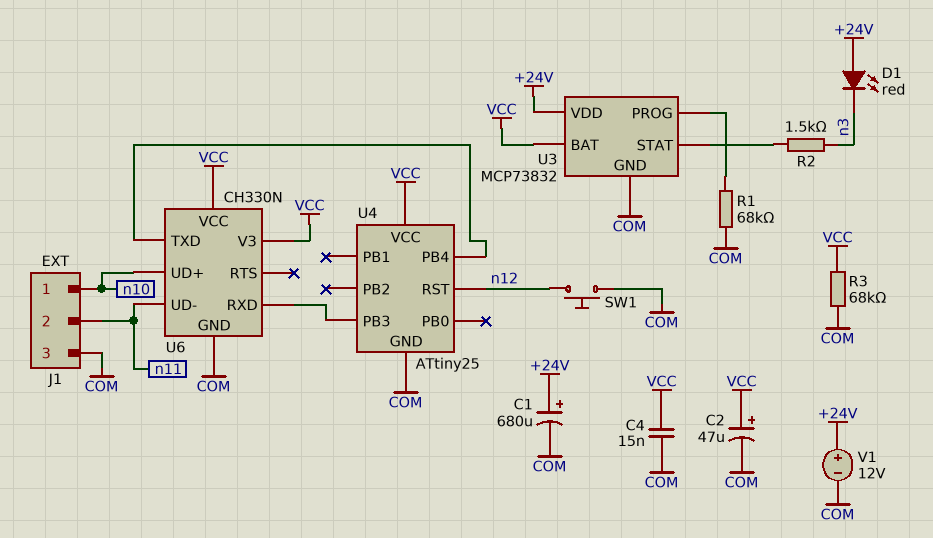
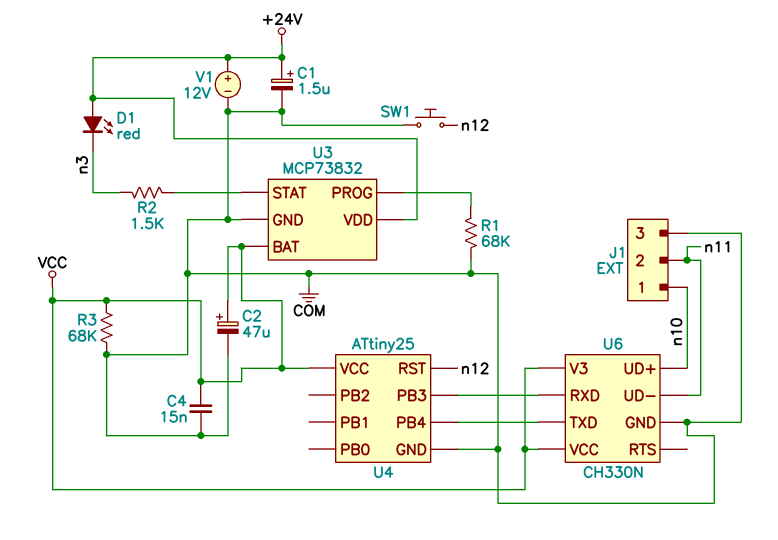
C1: 680uF (plus +24V, minus COM) -> 1.5uF (plus +24V, minus COM)

